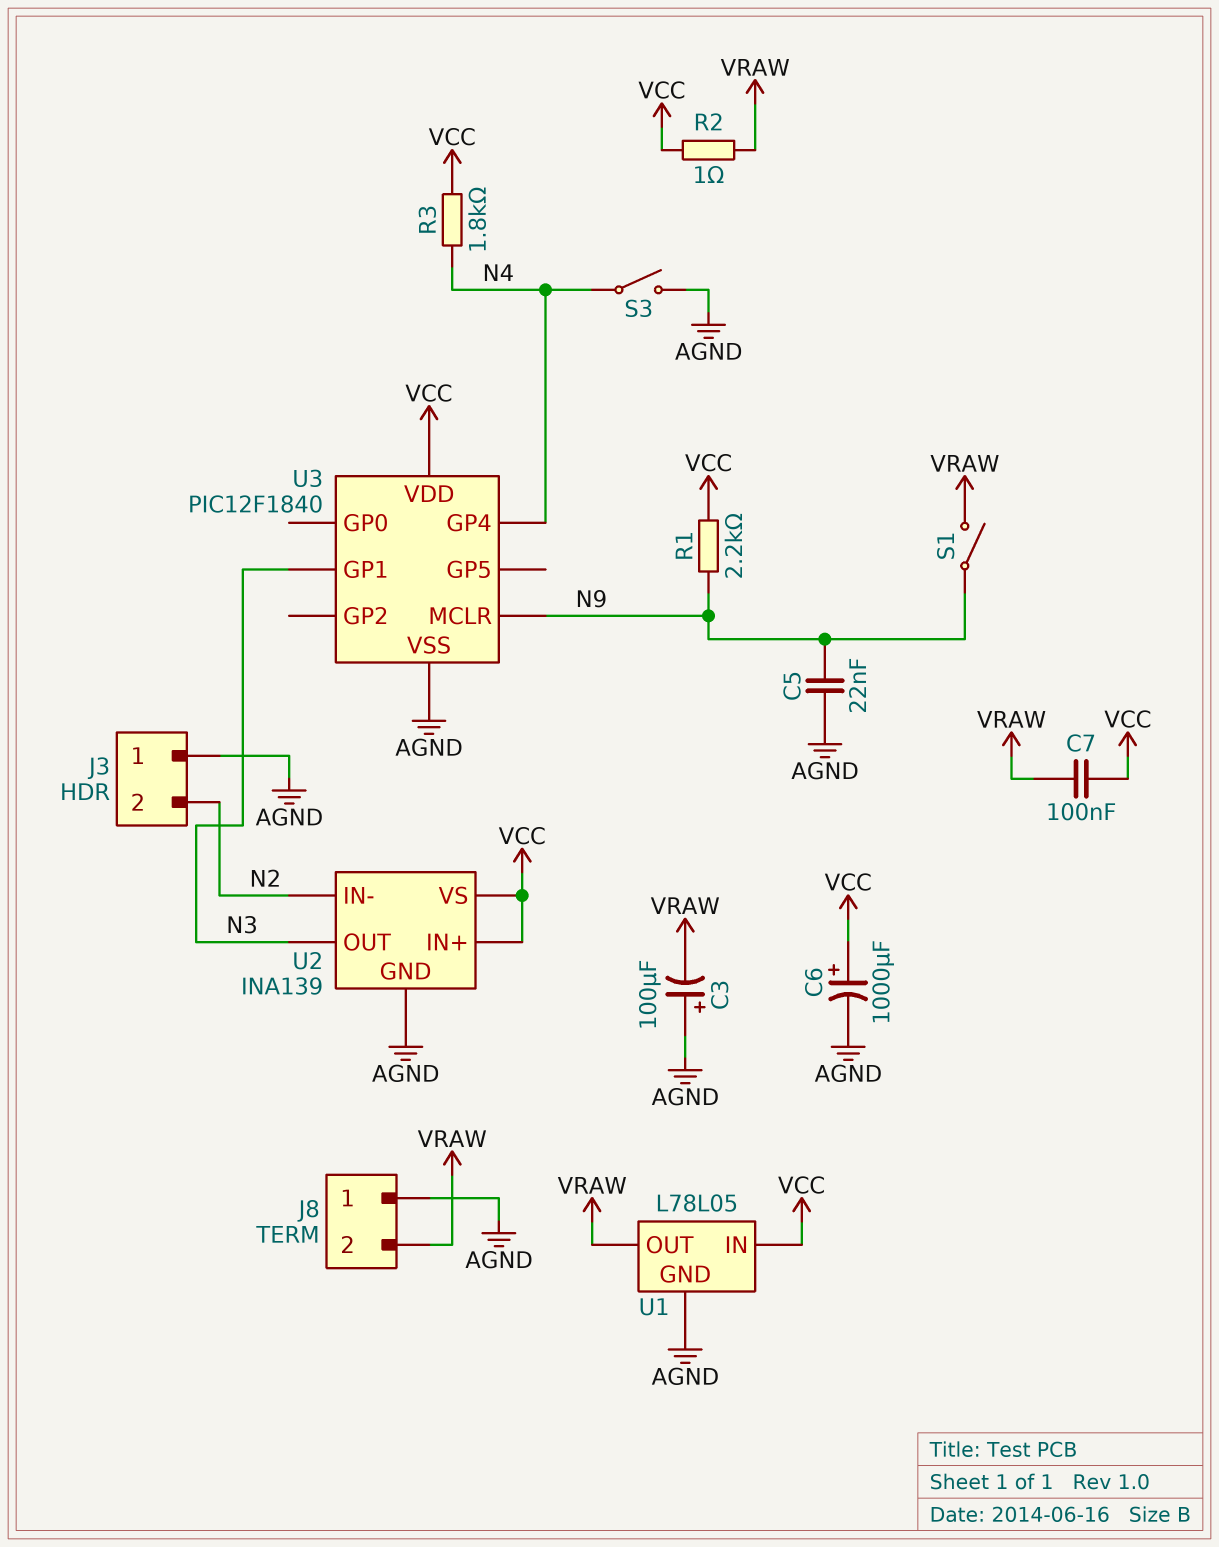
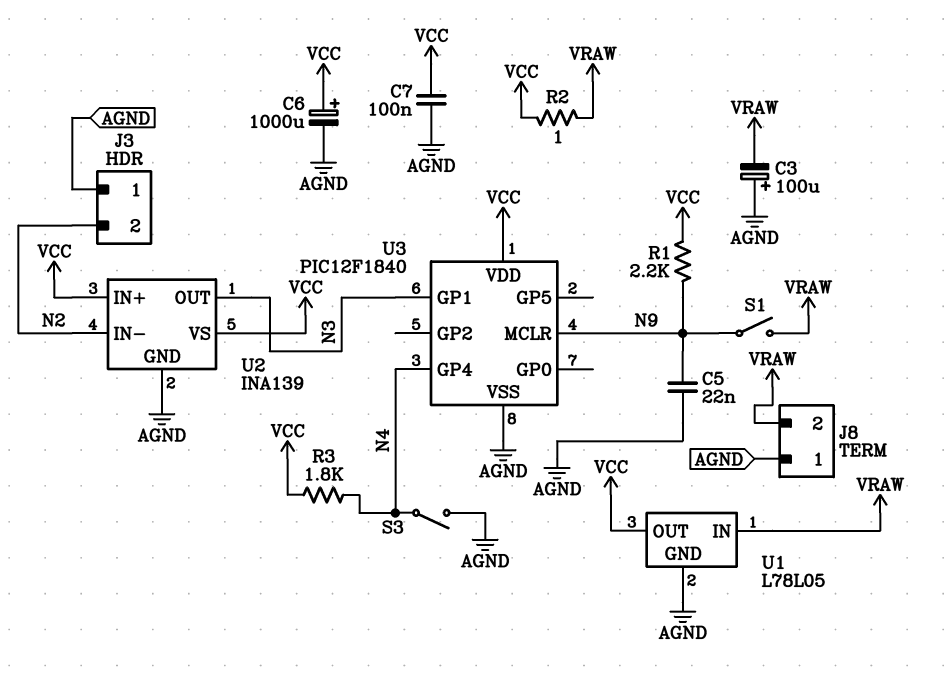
C7: 100nF (VCC, VRAW) -> 100nF (AGND, VCC)
U1 pin IN: VCC -> VRAW
U1 pin OUT: VRAW -> VCC

